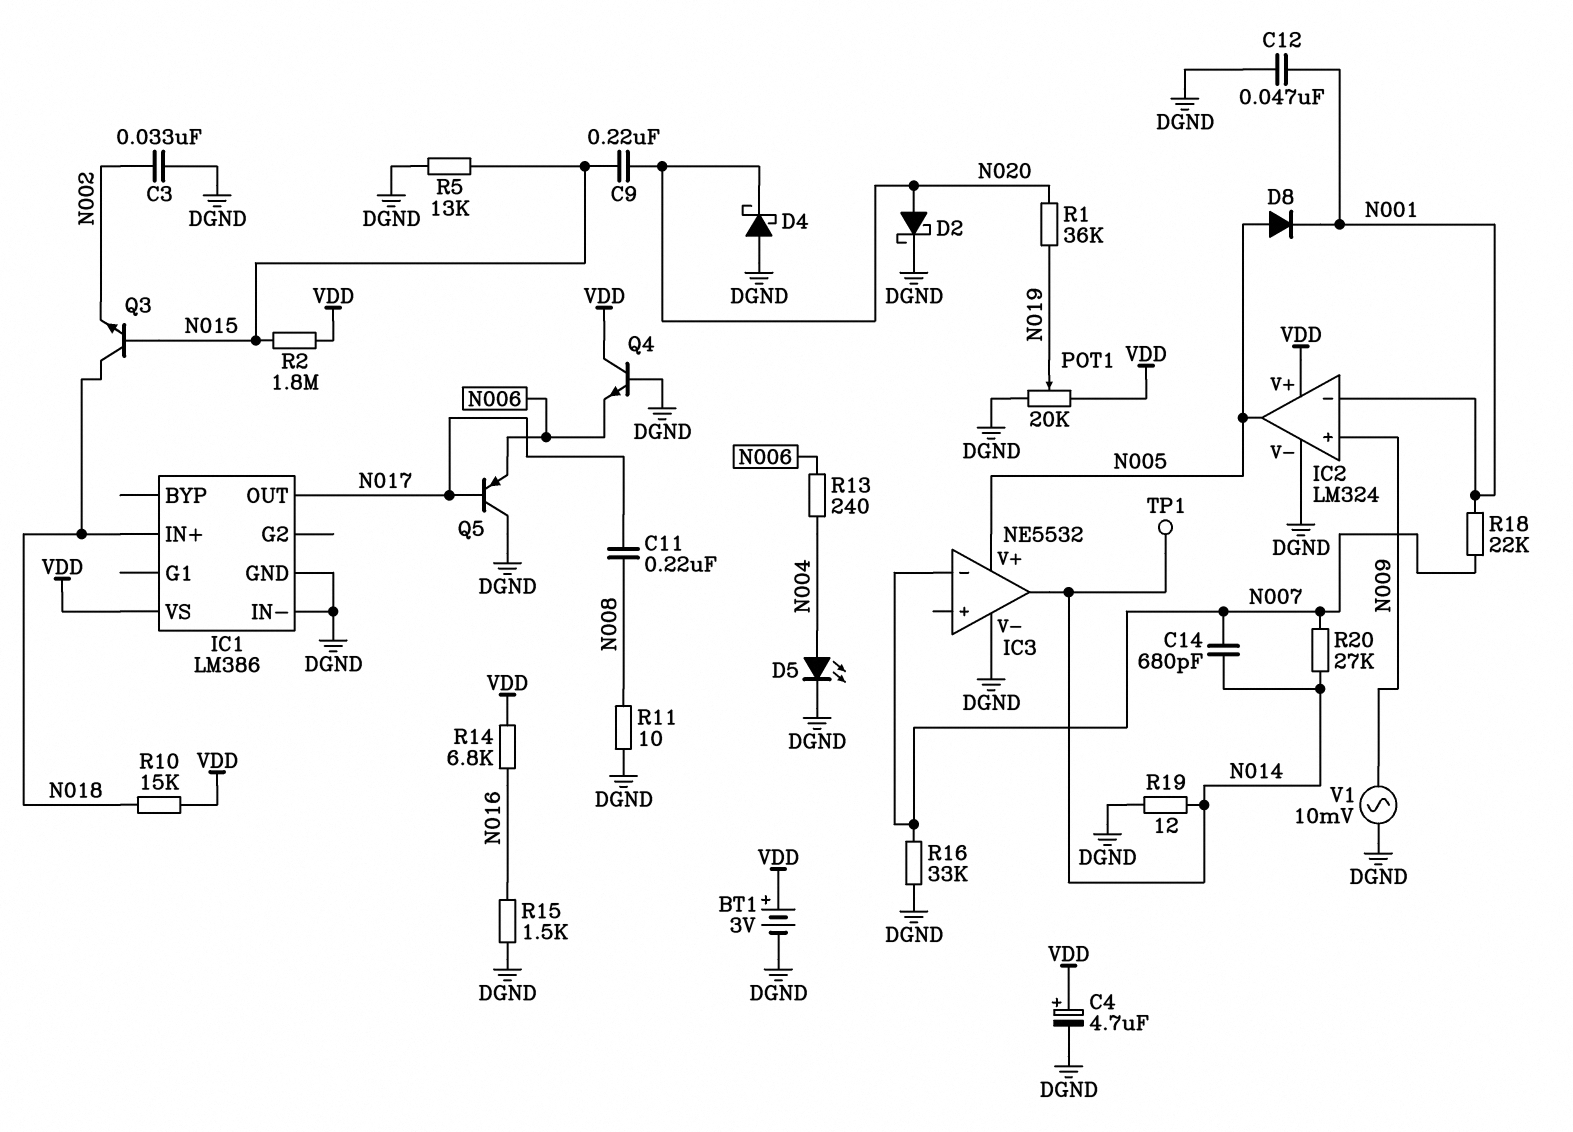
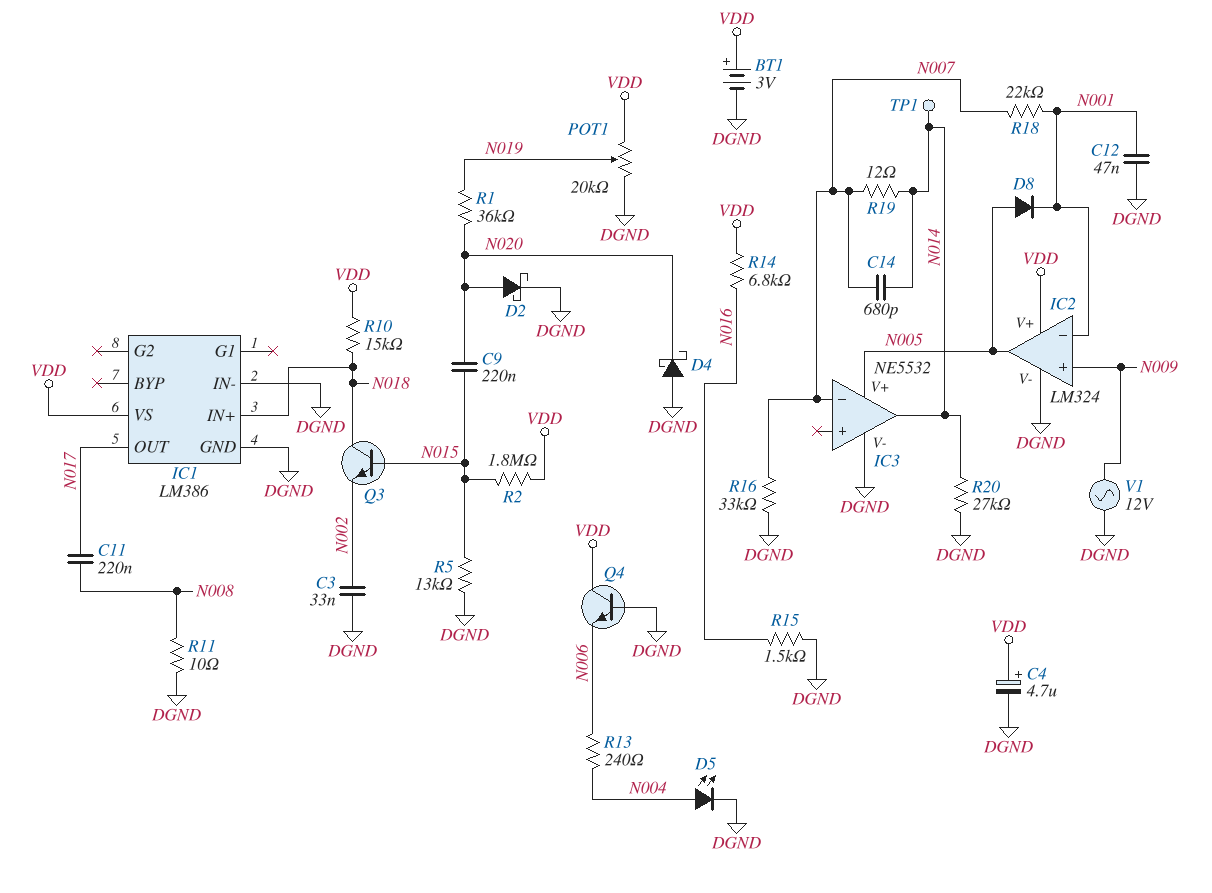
Q5: PNP (B N017, C DGND, E N006) -> none
R19: 12 (DGND, N014) -> 12 (N007, N014)
R20: 27k (N007, N014) -> 27k (DGND, N014)
V1: AC 10mV (DGND, N009) -> AC 12V (DGND, N009)

